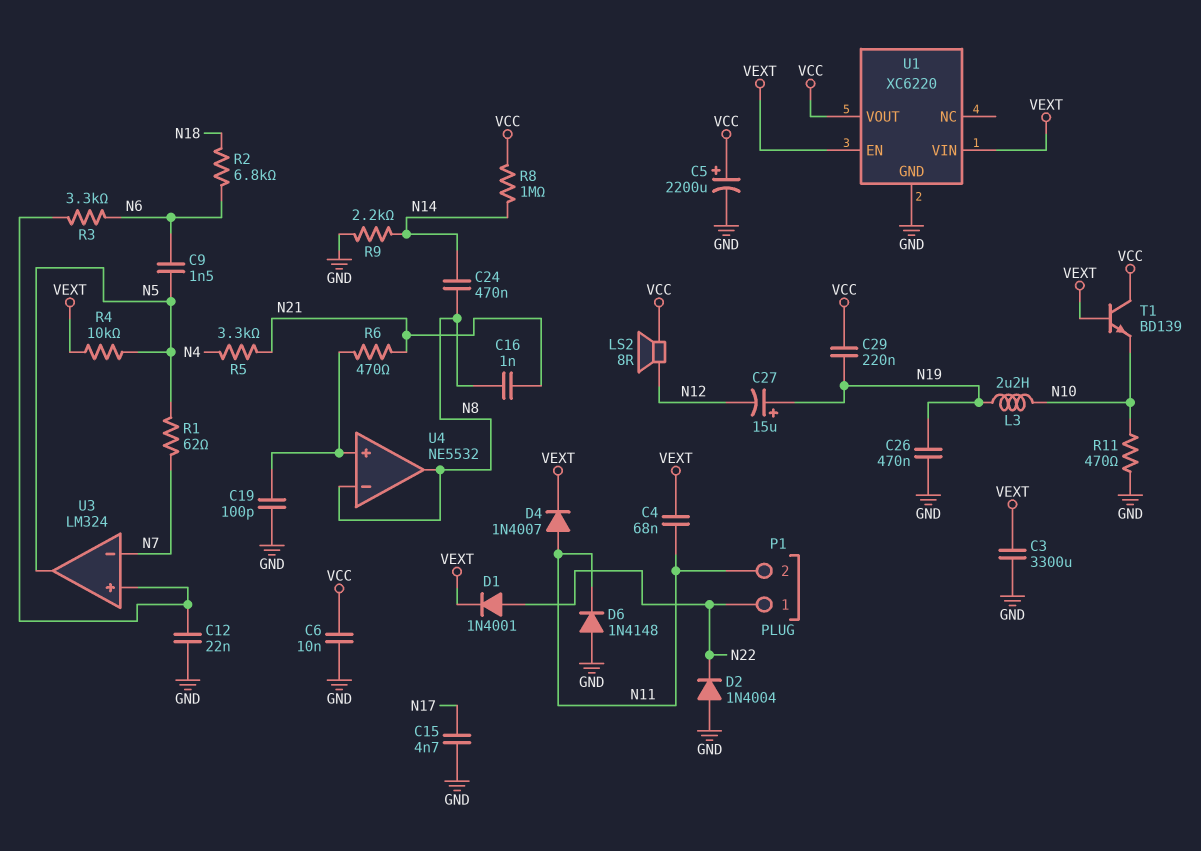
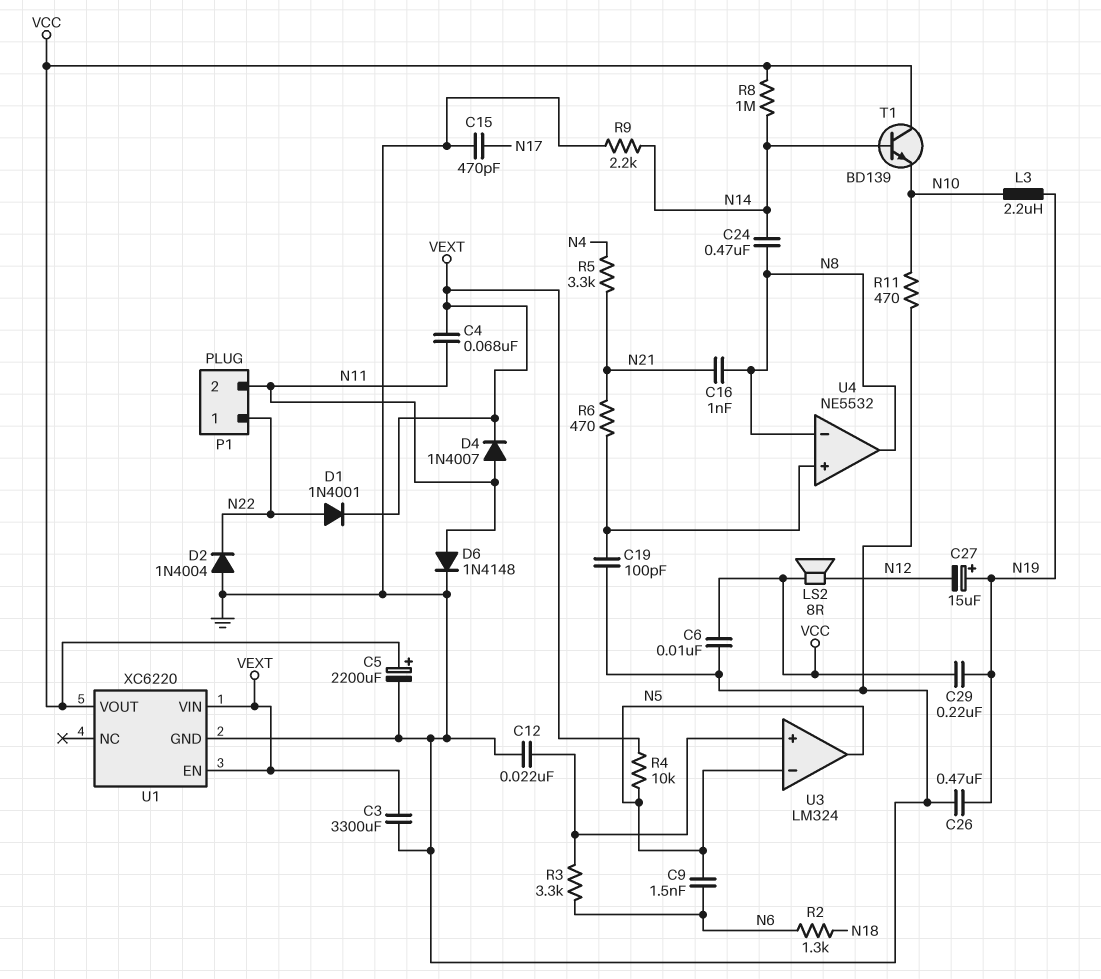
C15: 4.7nF (GND, N17) -> 470pF (GND, N17)
D6: diode 1N4148 (A GND, K N11) -> diode 1N4148 (A N11, K GND)
R1: 62 (N5, N7) -> none
R2: 6.8k (N6, N18) -> 1.3k (N6, N18)
T1: NPN BD139 (B VEXT, C VCC, E N10) -> NPN BD139 (B N14, C VCC, E N10)
U3 pin in-: N7 -> N5

